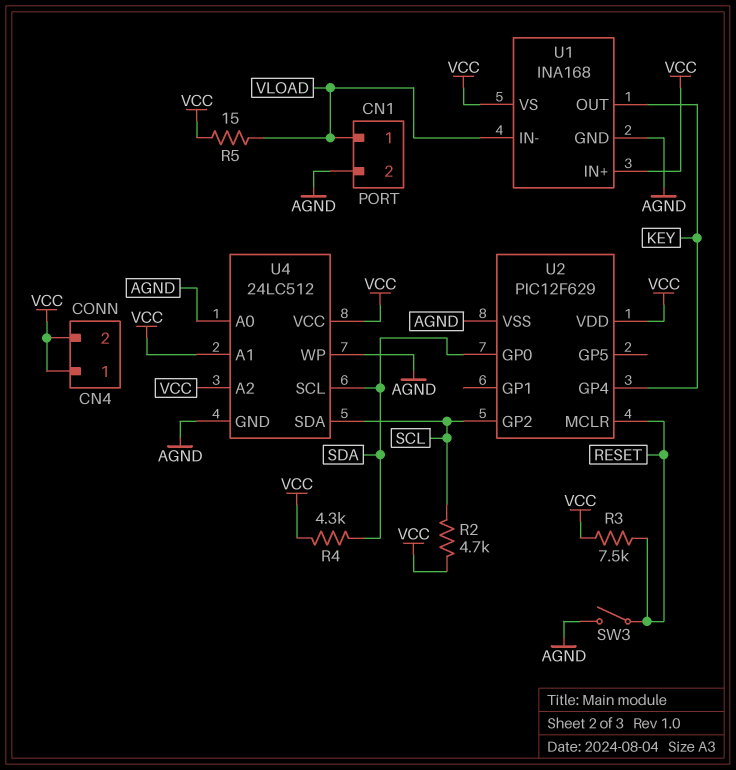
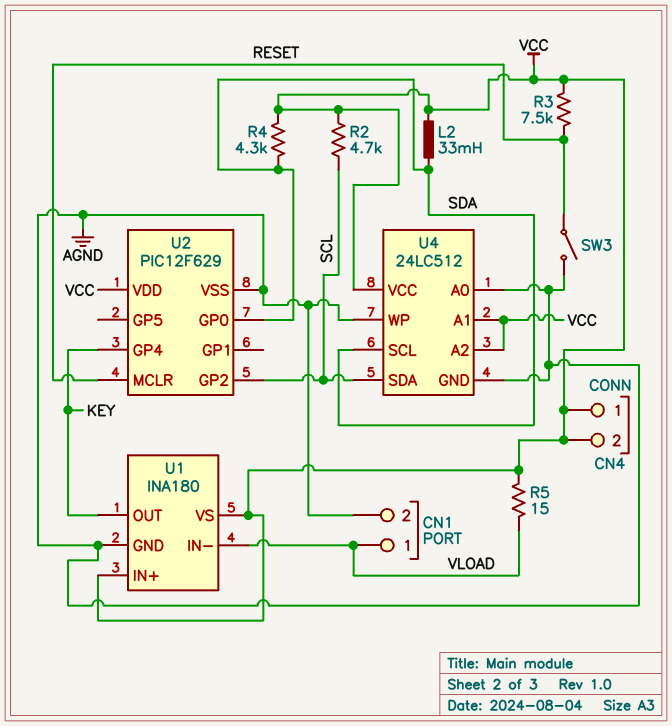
L2: none -> 33mH (SDA, VCC)
U1: INA168 -> INA180

